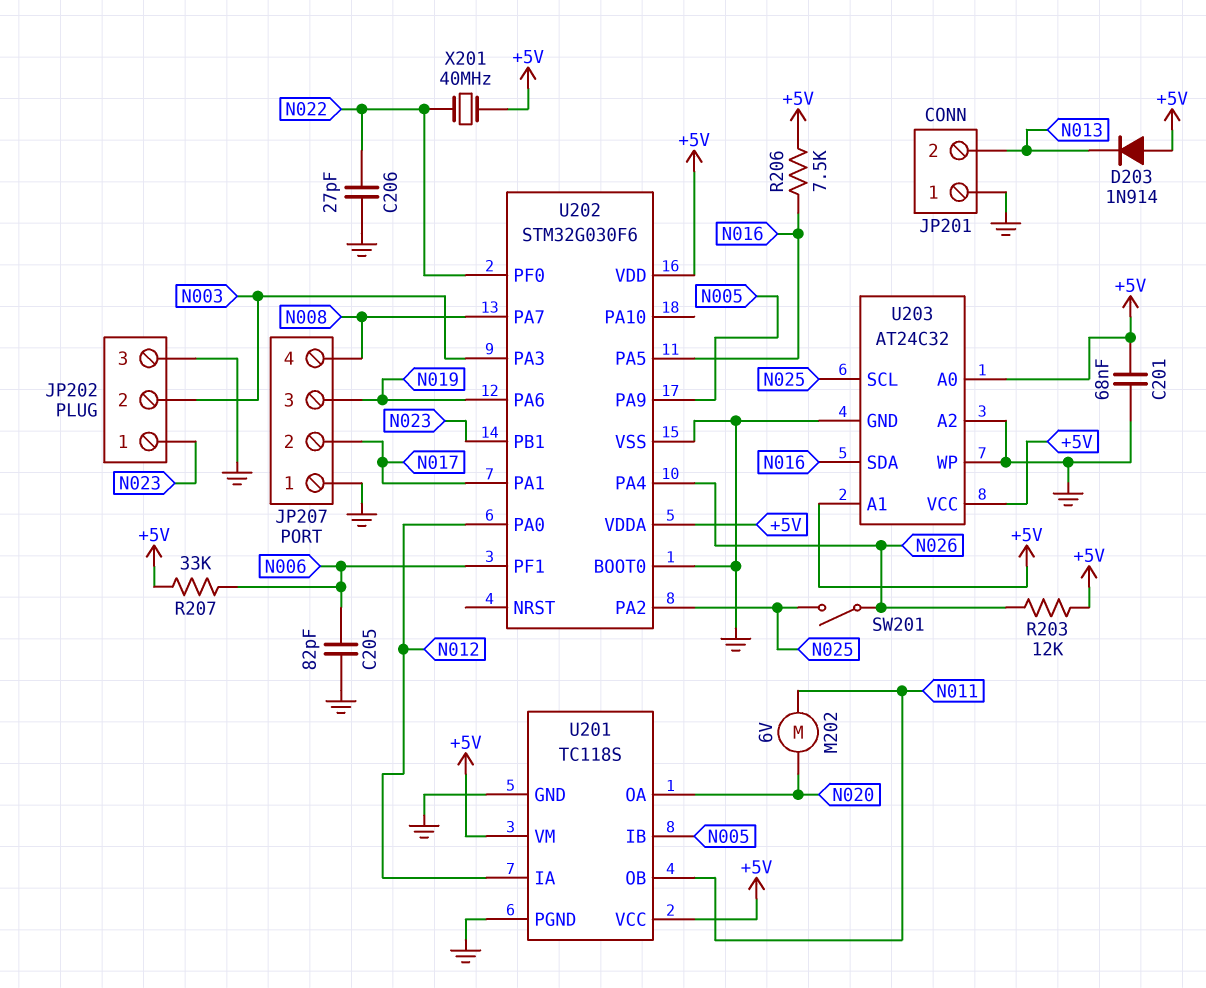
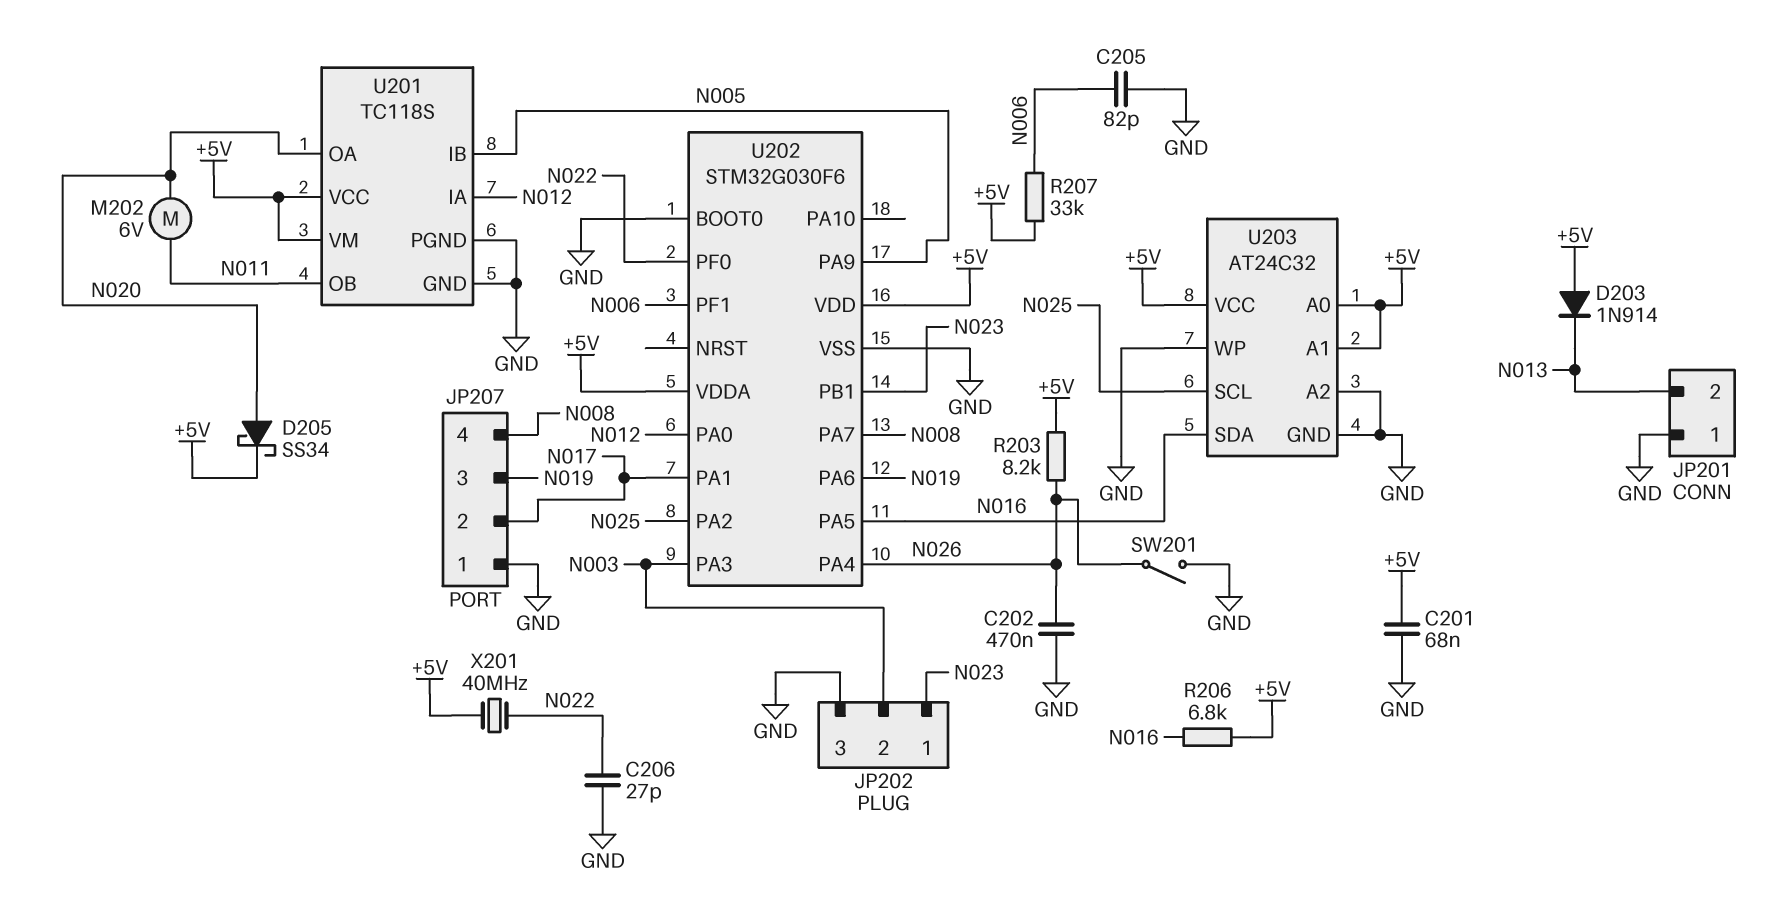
C202: none -> 470nF (GND, N026)
D205: none -> schottky SS34 (A N020, K +5V)
R203: 12k (+5V, N026) -> 8.2k (+5V, N026)
R206: 7.5k (+5V, N016) -> 6.8k (+5V, N016)
SW201: switch (N025, N026) -> switch (GND, N026)

